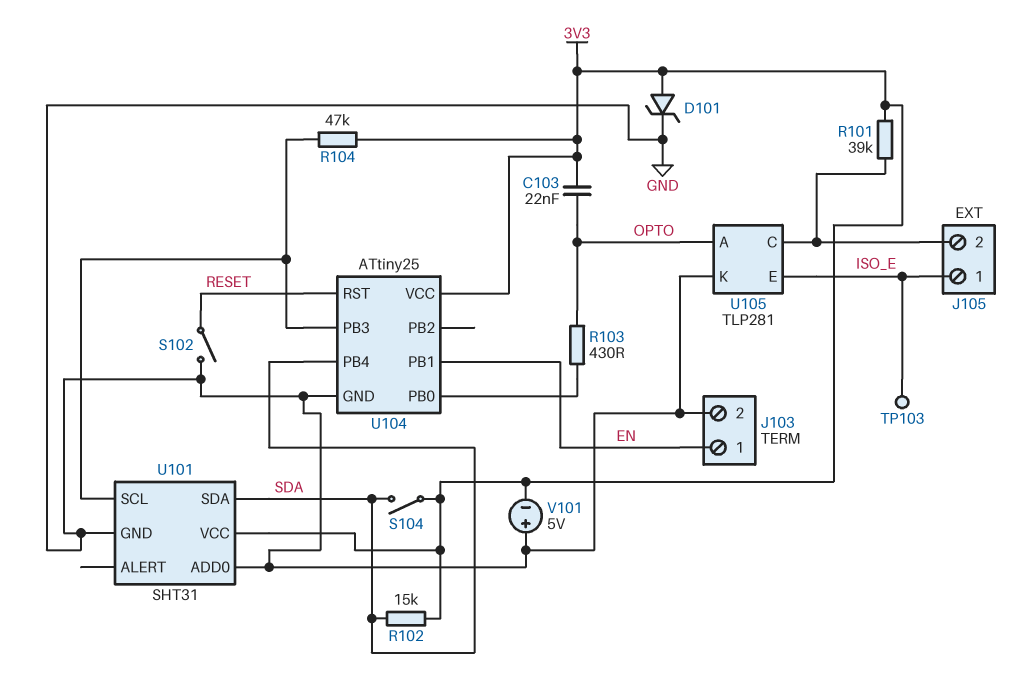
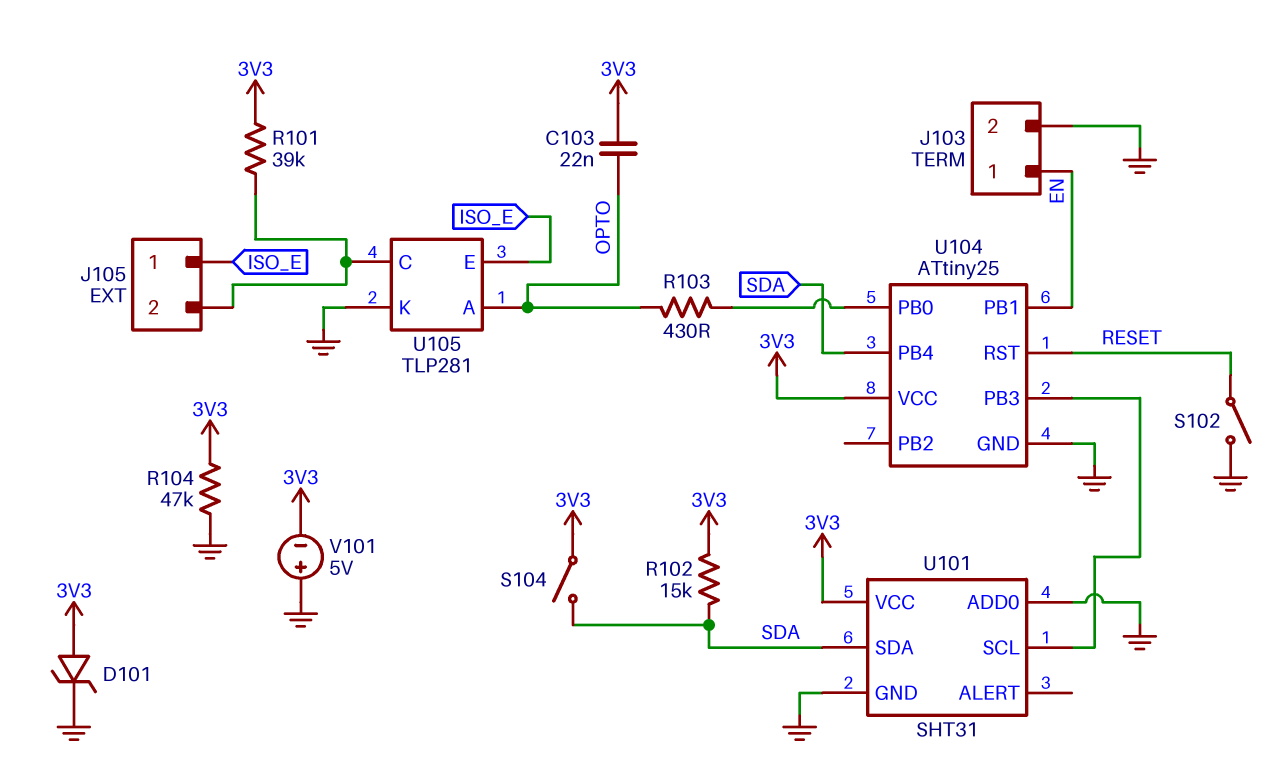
R104: 47k (3V3, U101/SCL) -> 47k (3V3, GND)
TP103: test point (ISO_E) -> none

